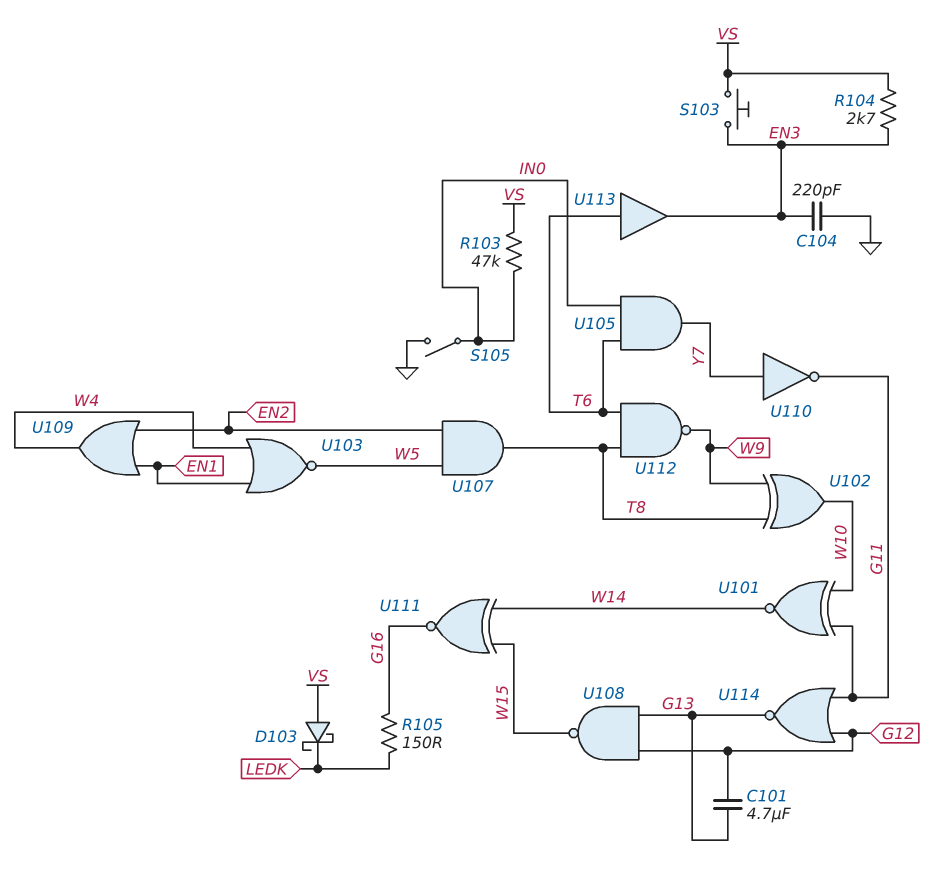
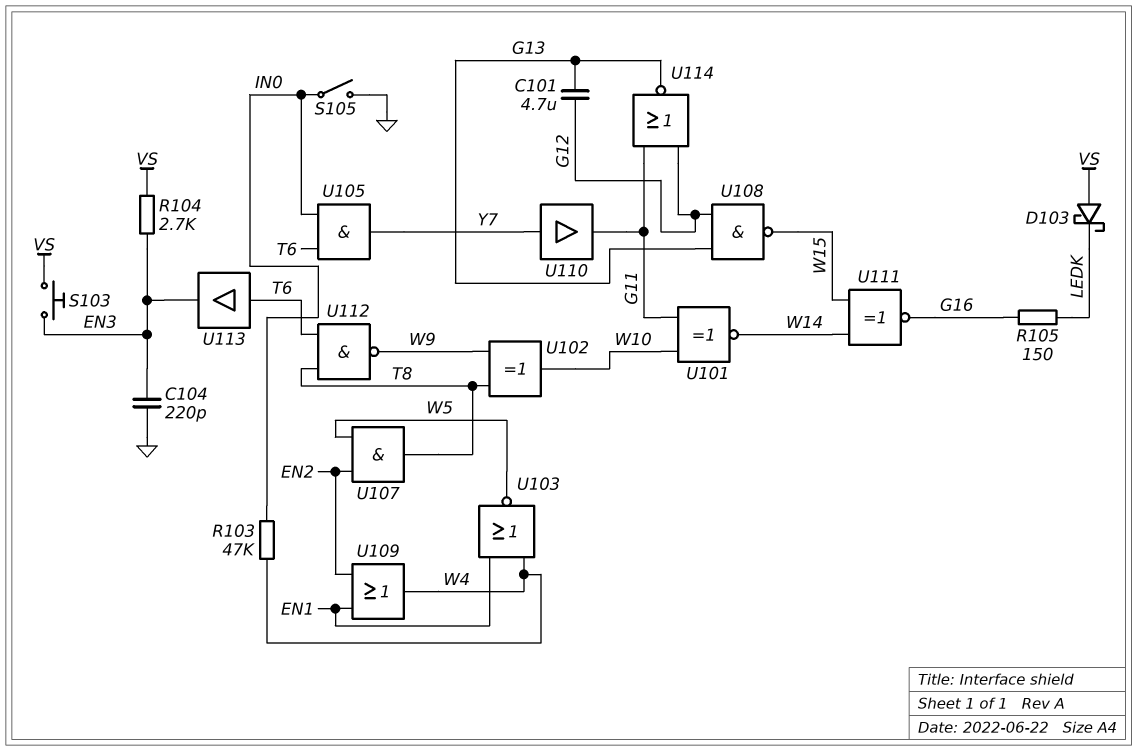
R103: 47k (IN0, VS) -> 47k (IN0, W4)
U110: NOT (in Y7, out G11) -> buffer (in Y7, out G11)

